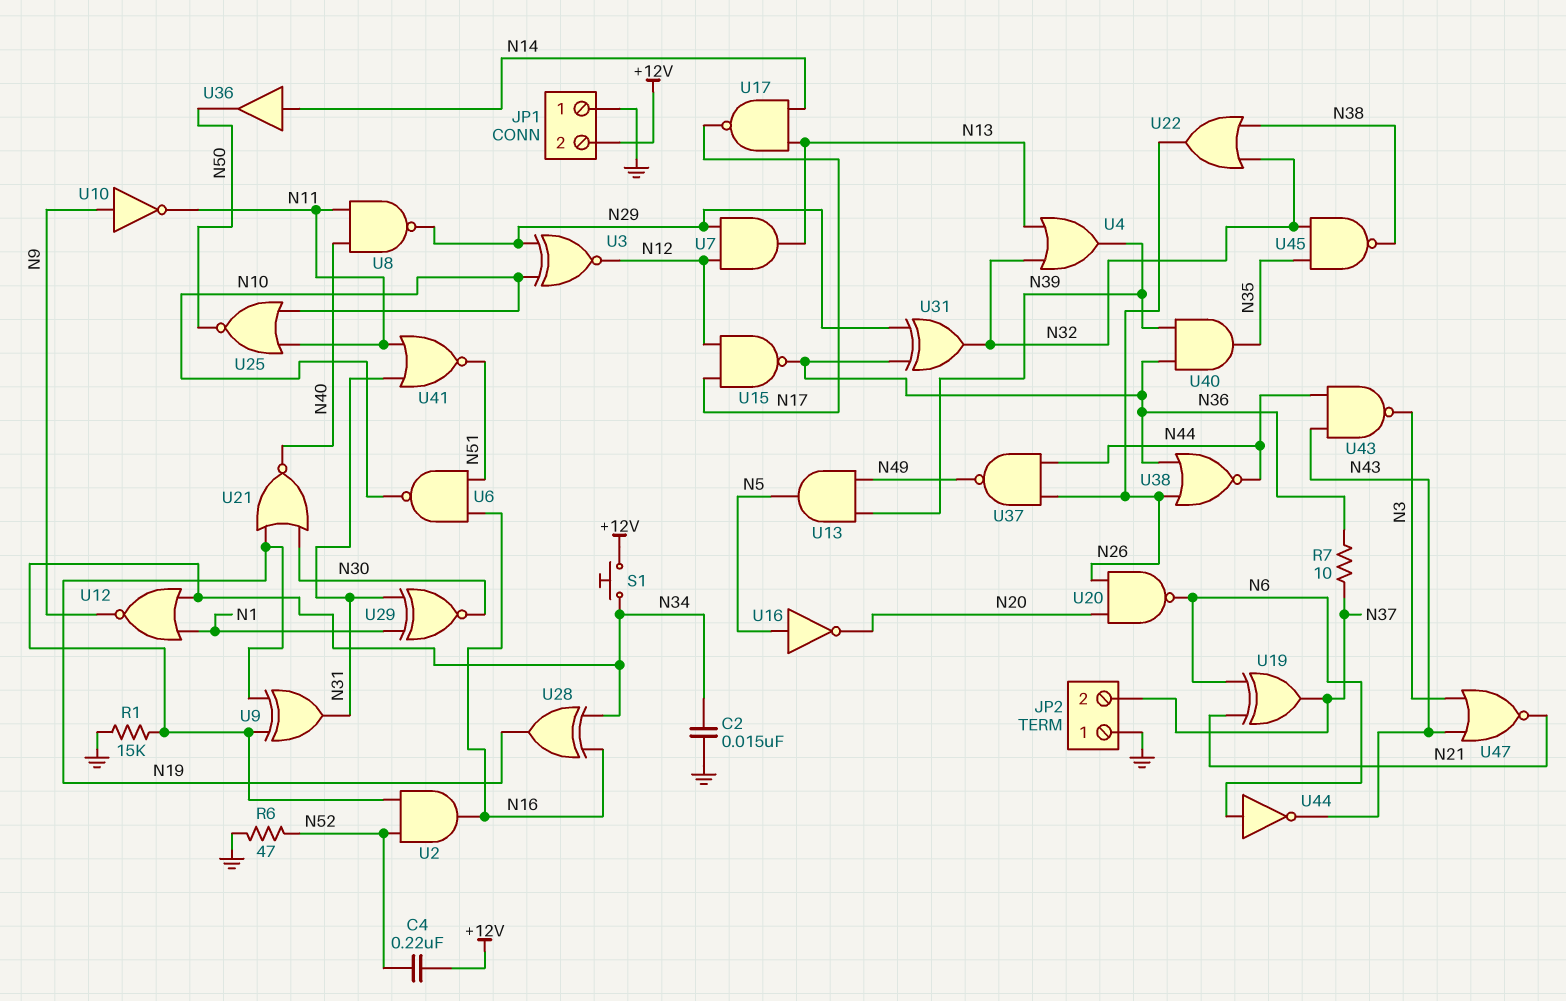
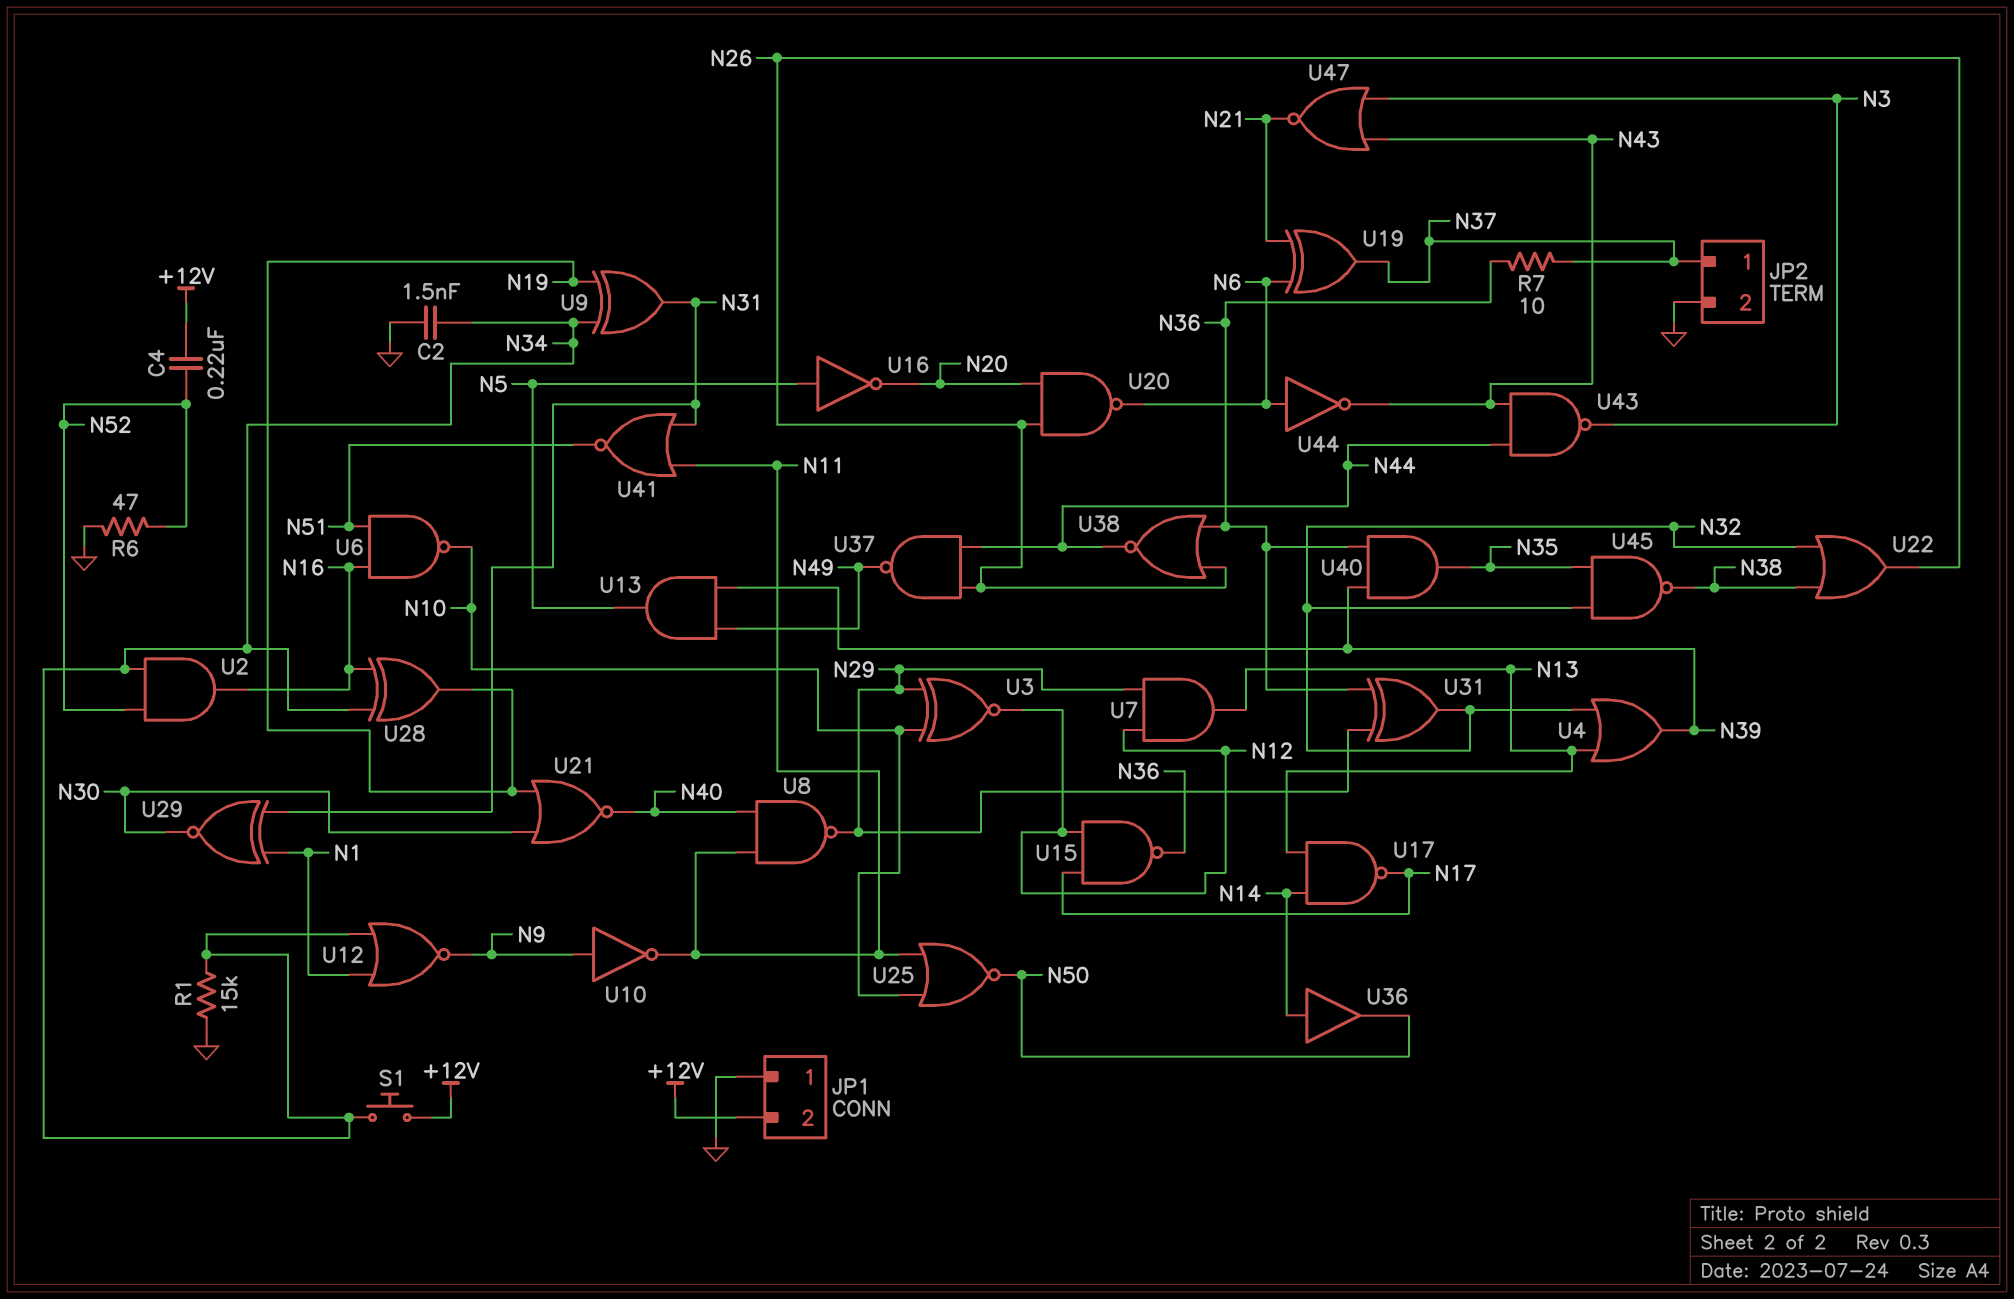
C2: 15nF (GND, N34) -> 1.5nF (GND, N34)
JP2 pin 1: GND -> N37
JP2 pin 2: N37 -> GND

